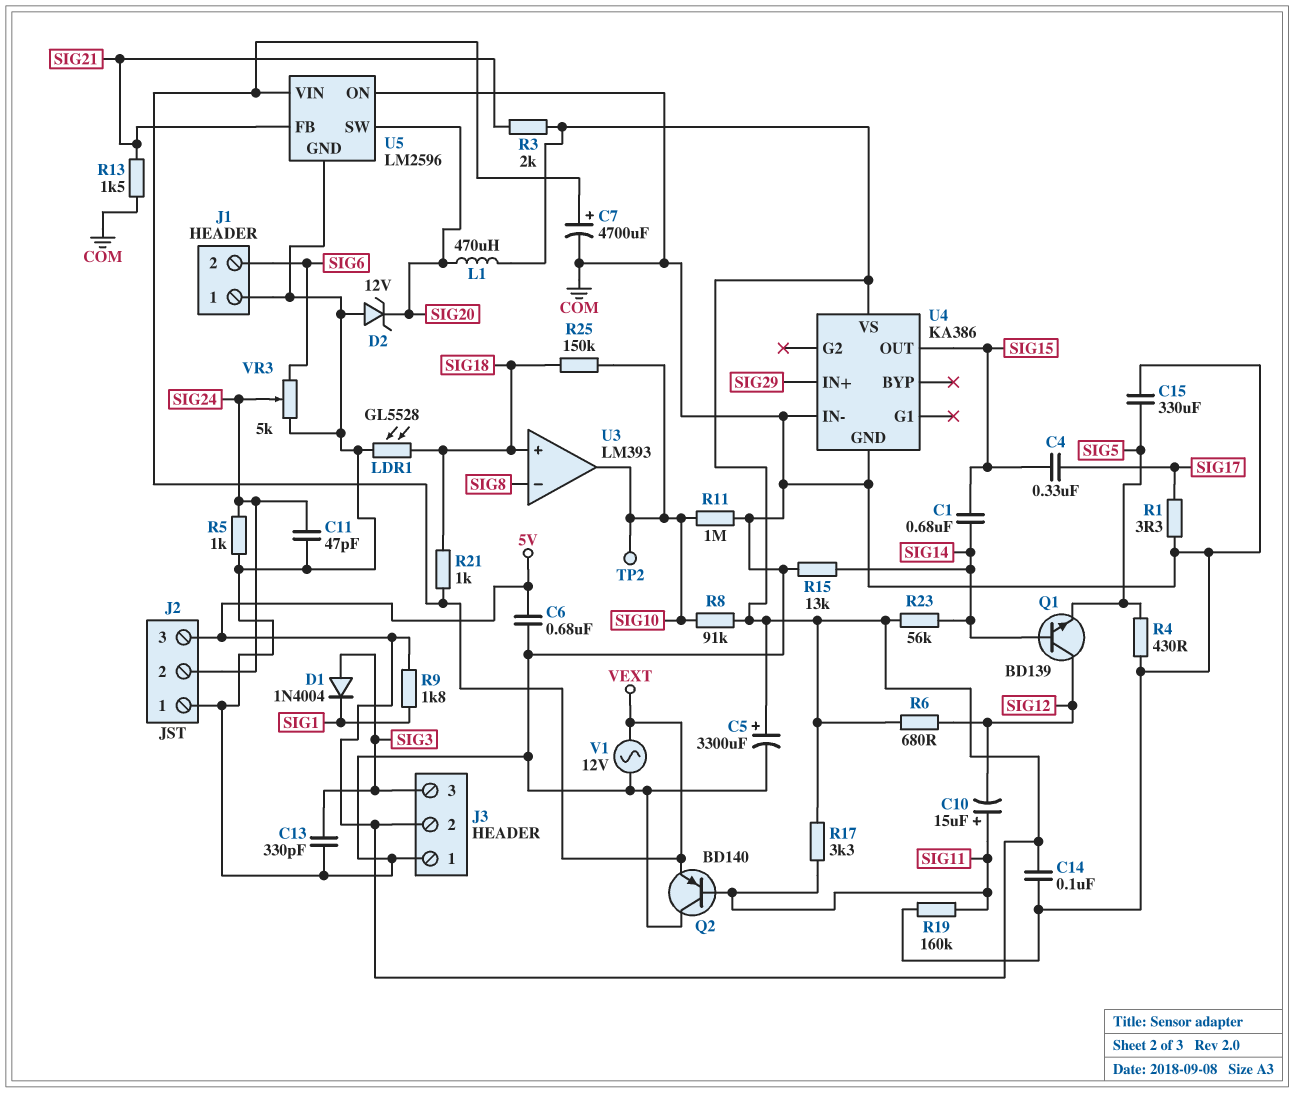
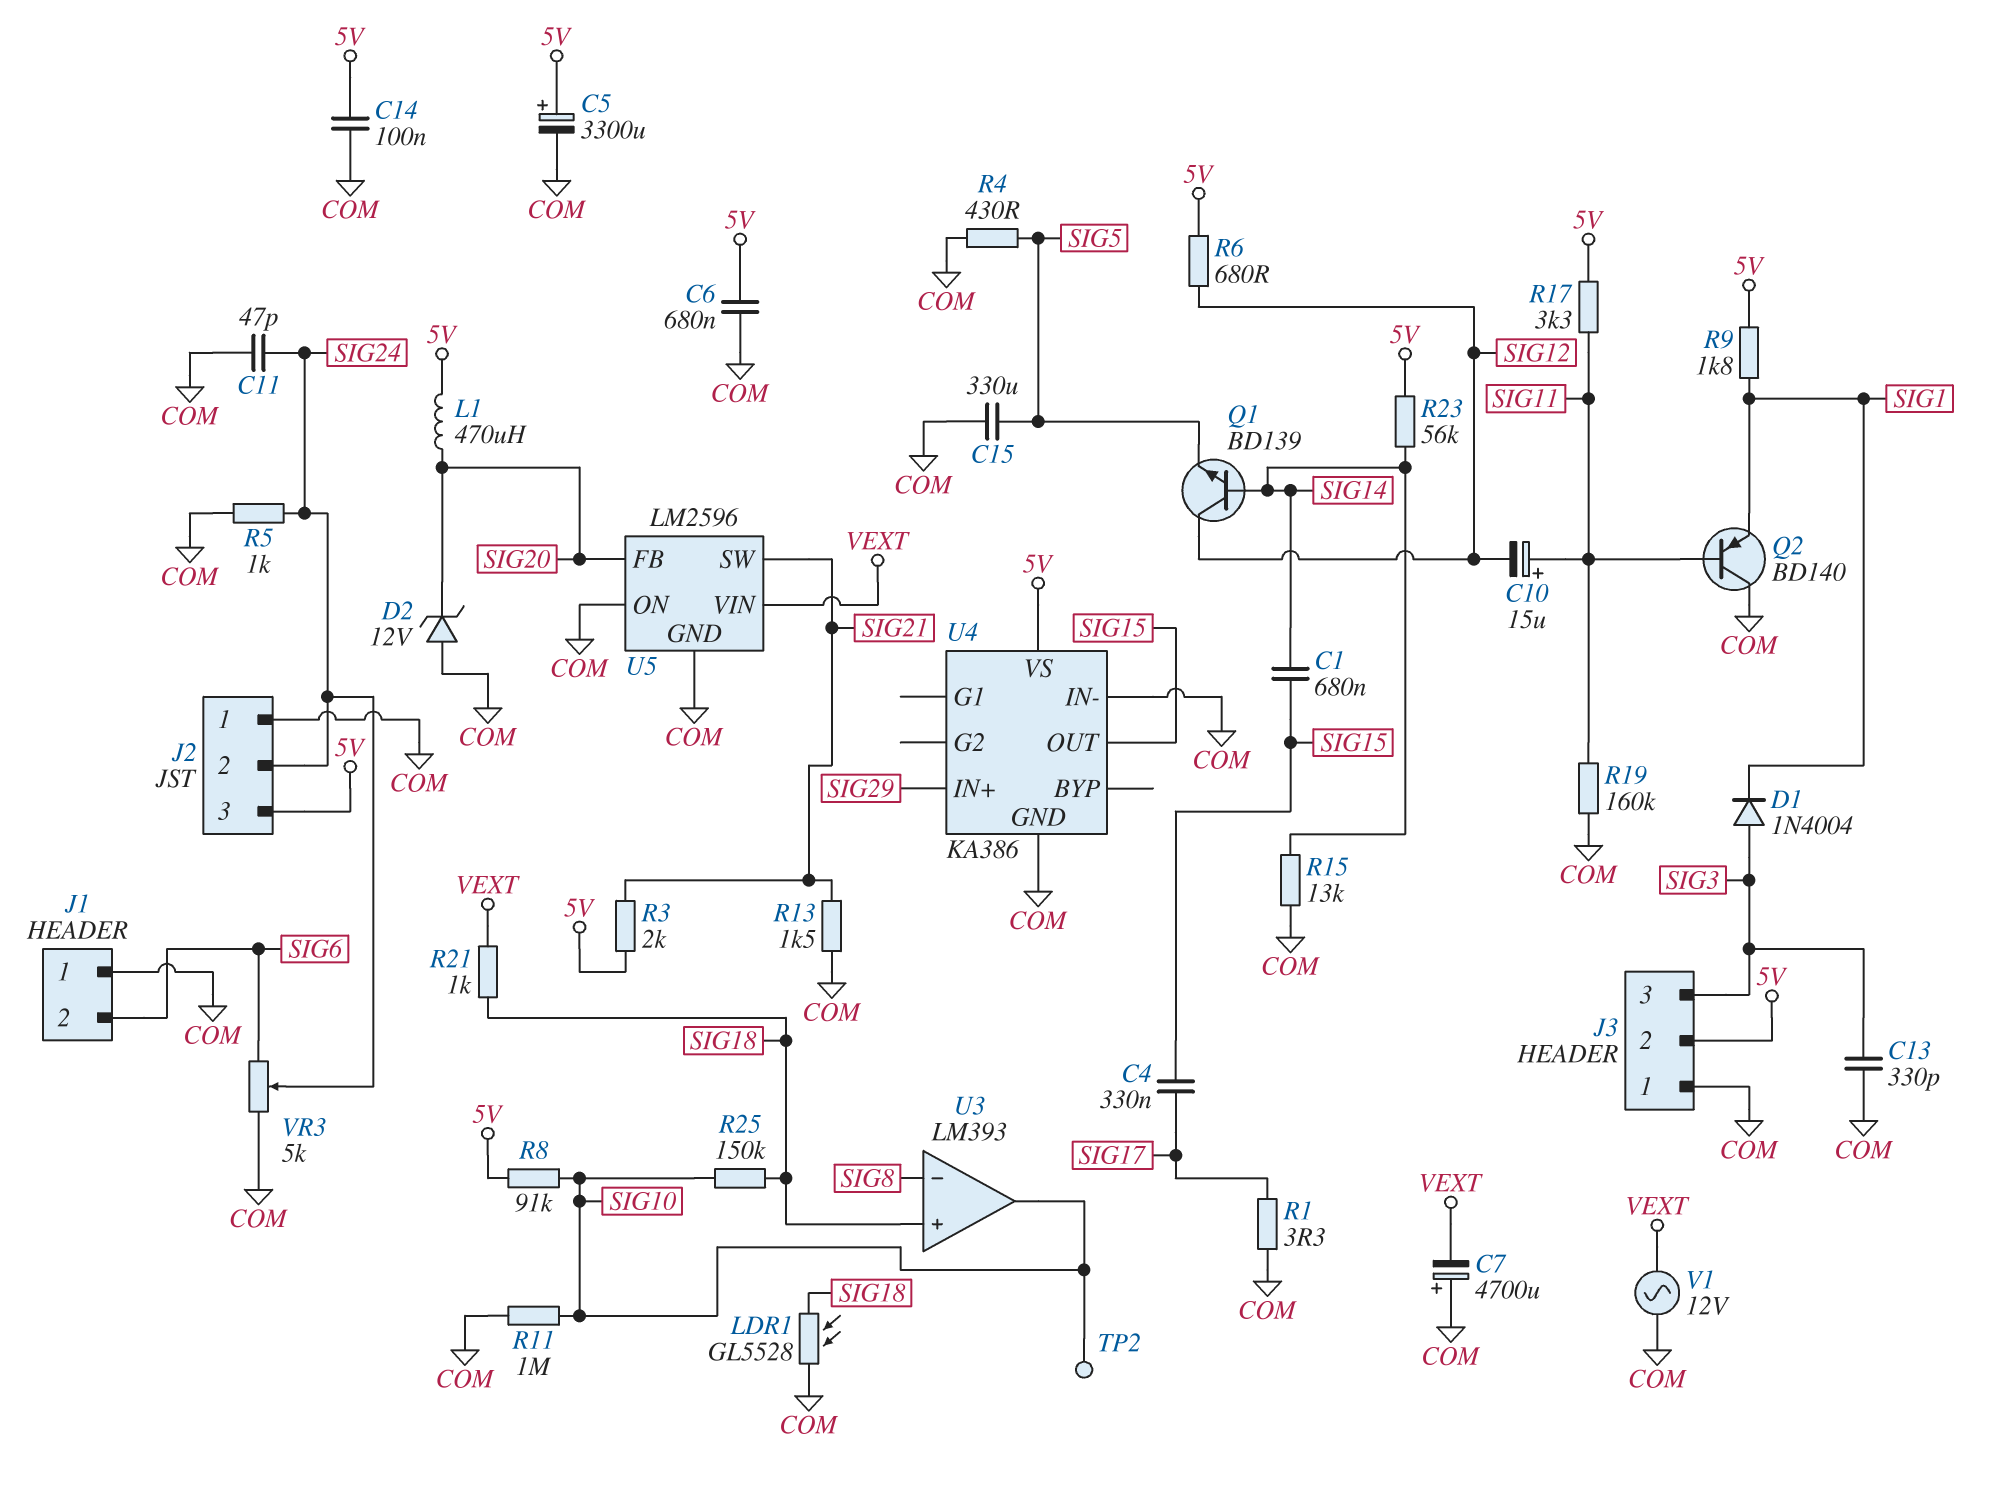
C7: 4700uF (plus VEXT, minus COM) -> 4700uF (plus COM, minus VEXT)
Q2: PNP BD140 (B SIG11, C COM, E VEXT) -> PNP BD140 (B SIG11, C COM, E SIG1)
U5 pin FB: SIG21 -> SIG20
U5 pin SW: SIG20 -> SIG21

